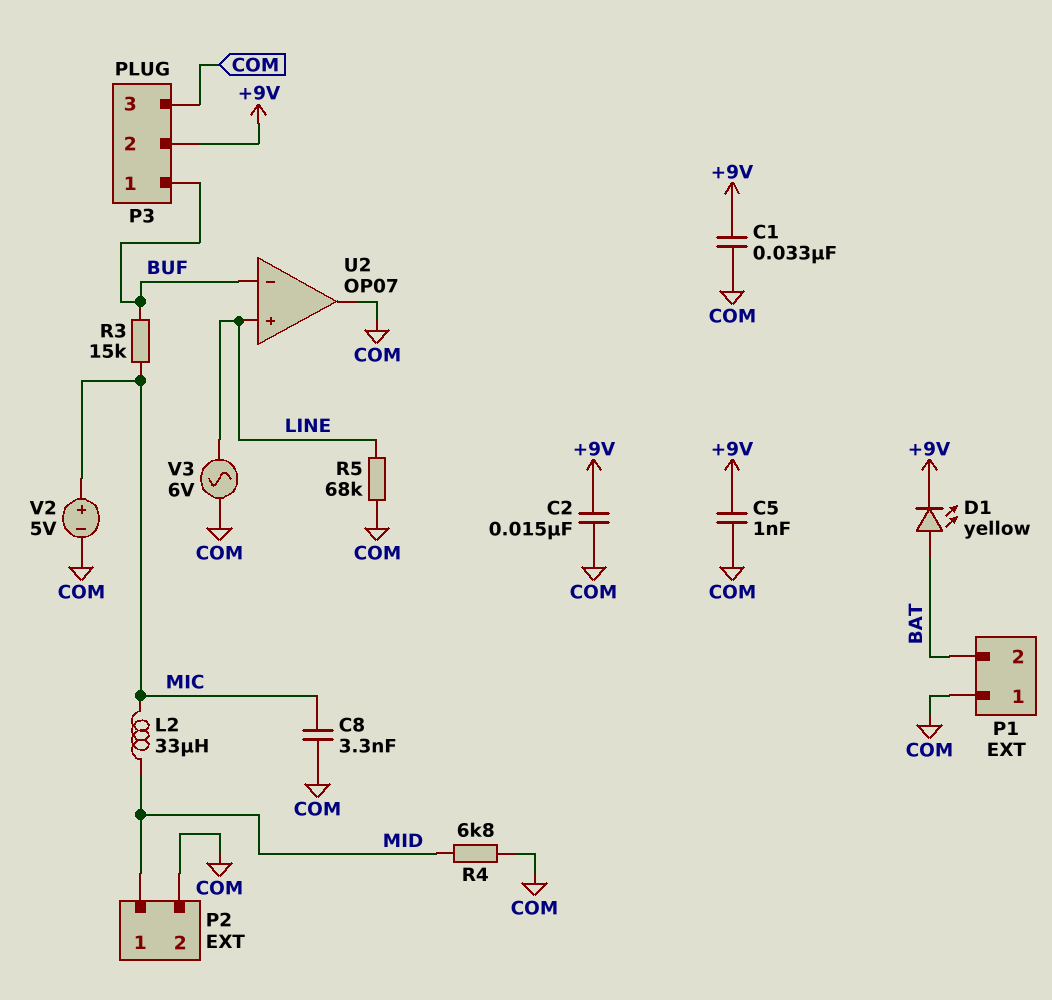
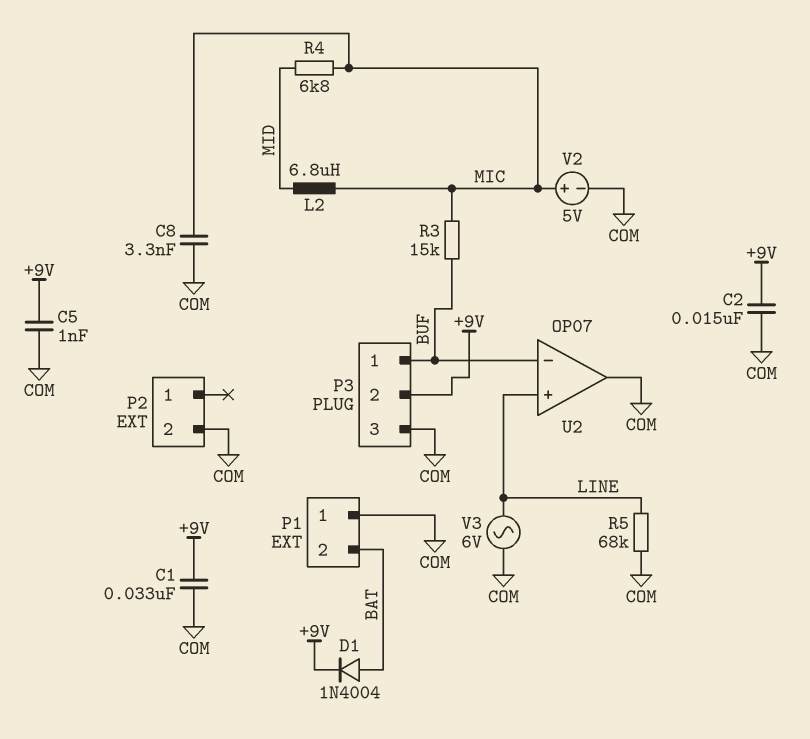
D1: LED yellow (A BAT, K +9V) -> diode 1N4004 (A BAT, K +9V)
L2: 33uH (MIC, MID) -> 6.8uH (MIC, MID)
P2 pin 1: MID -> none
R4: 6.8k (COM, MID) -> 6.8k (MIC, MID)

